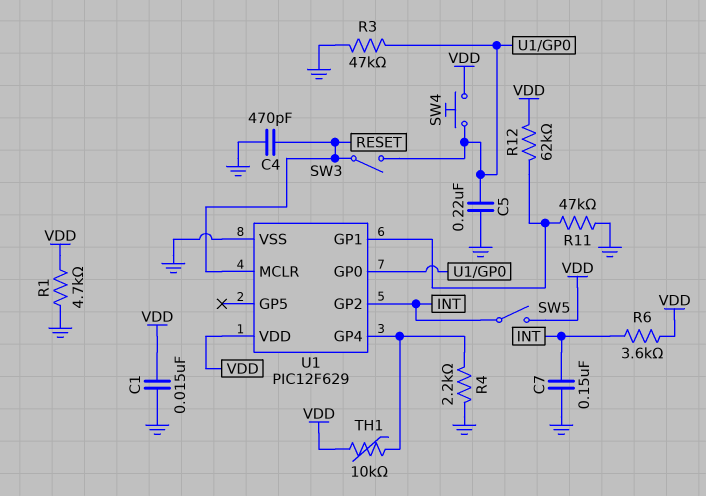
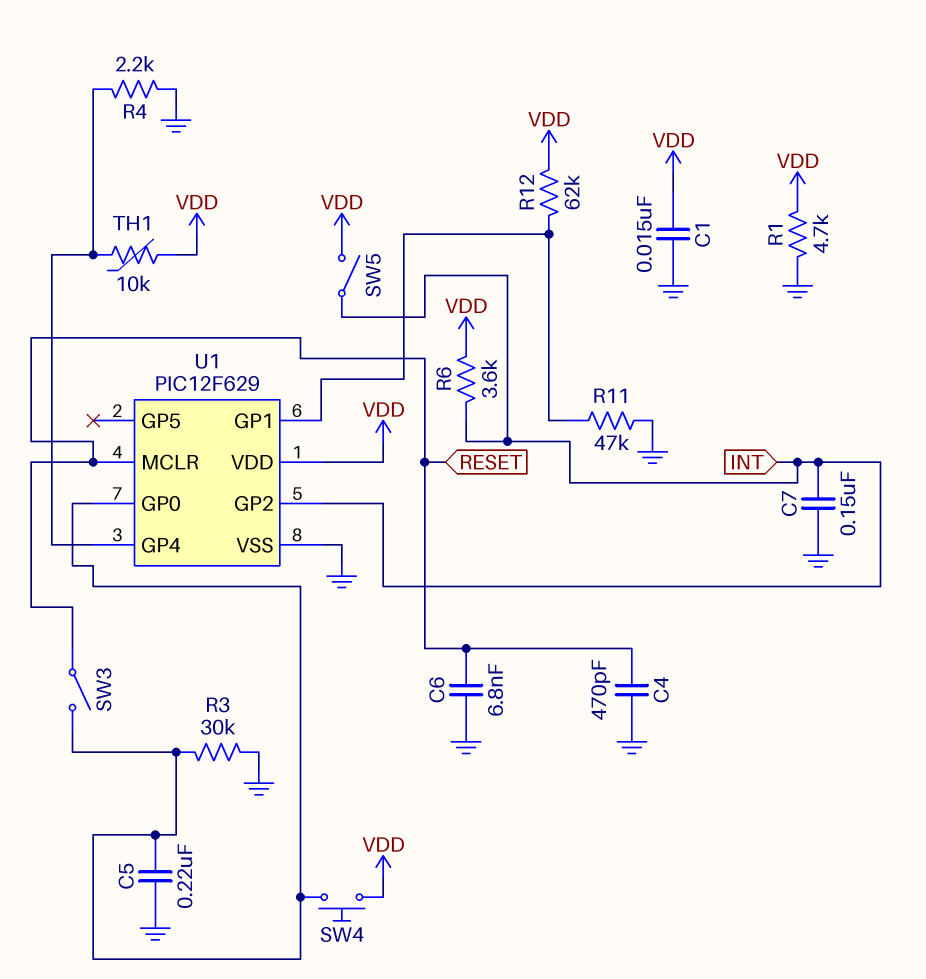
C6: none -> 6.8nF (GND, RESET)
R3: 47k (GND, U1/GP0) -> 30k (GND, U1/GP0)

